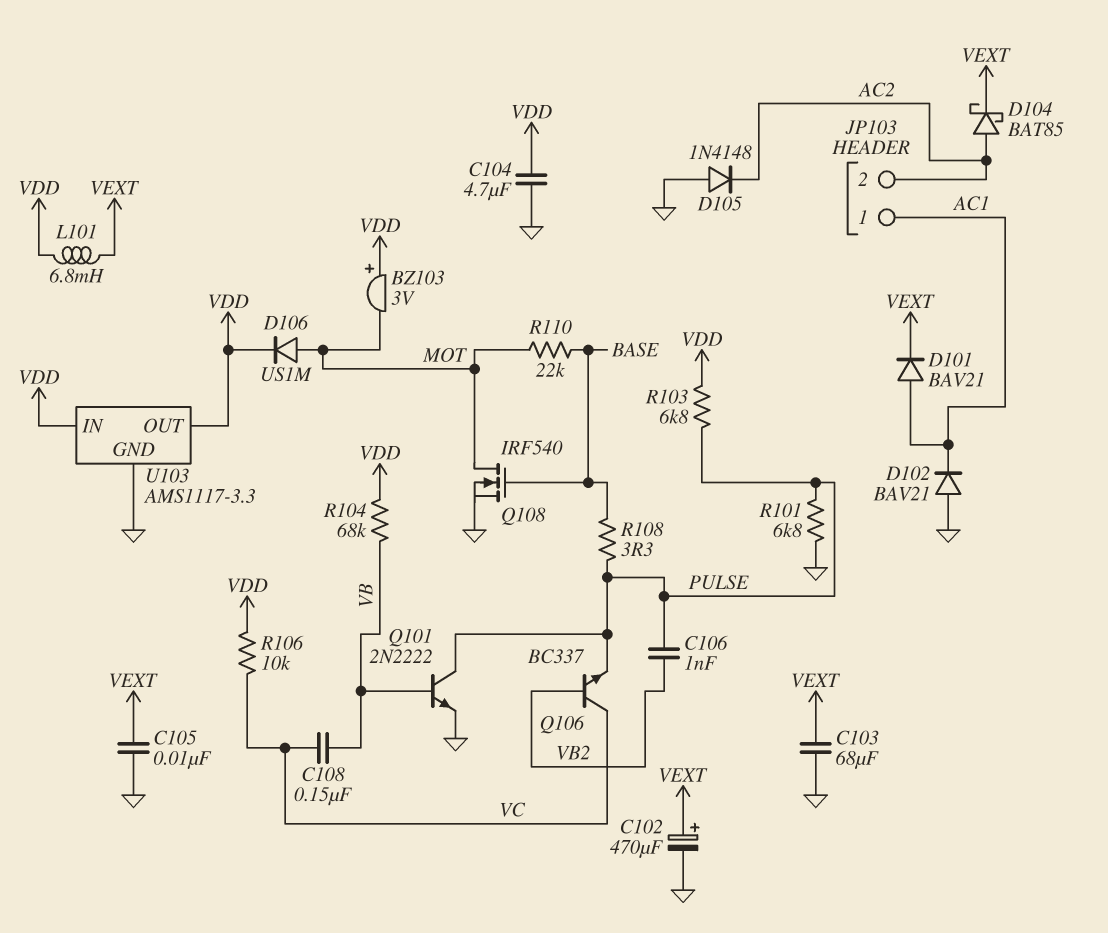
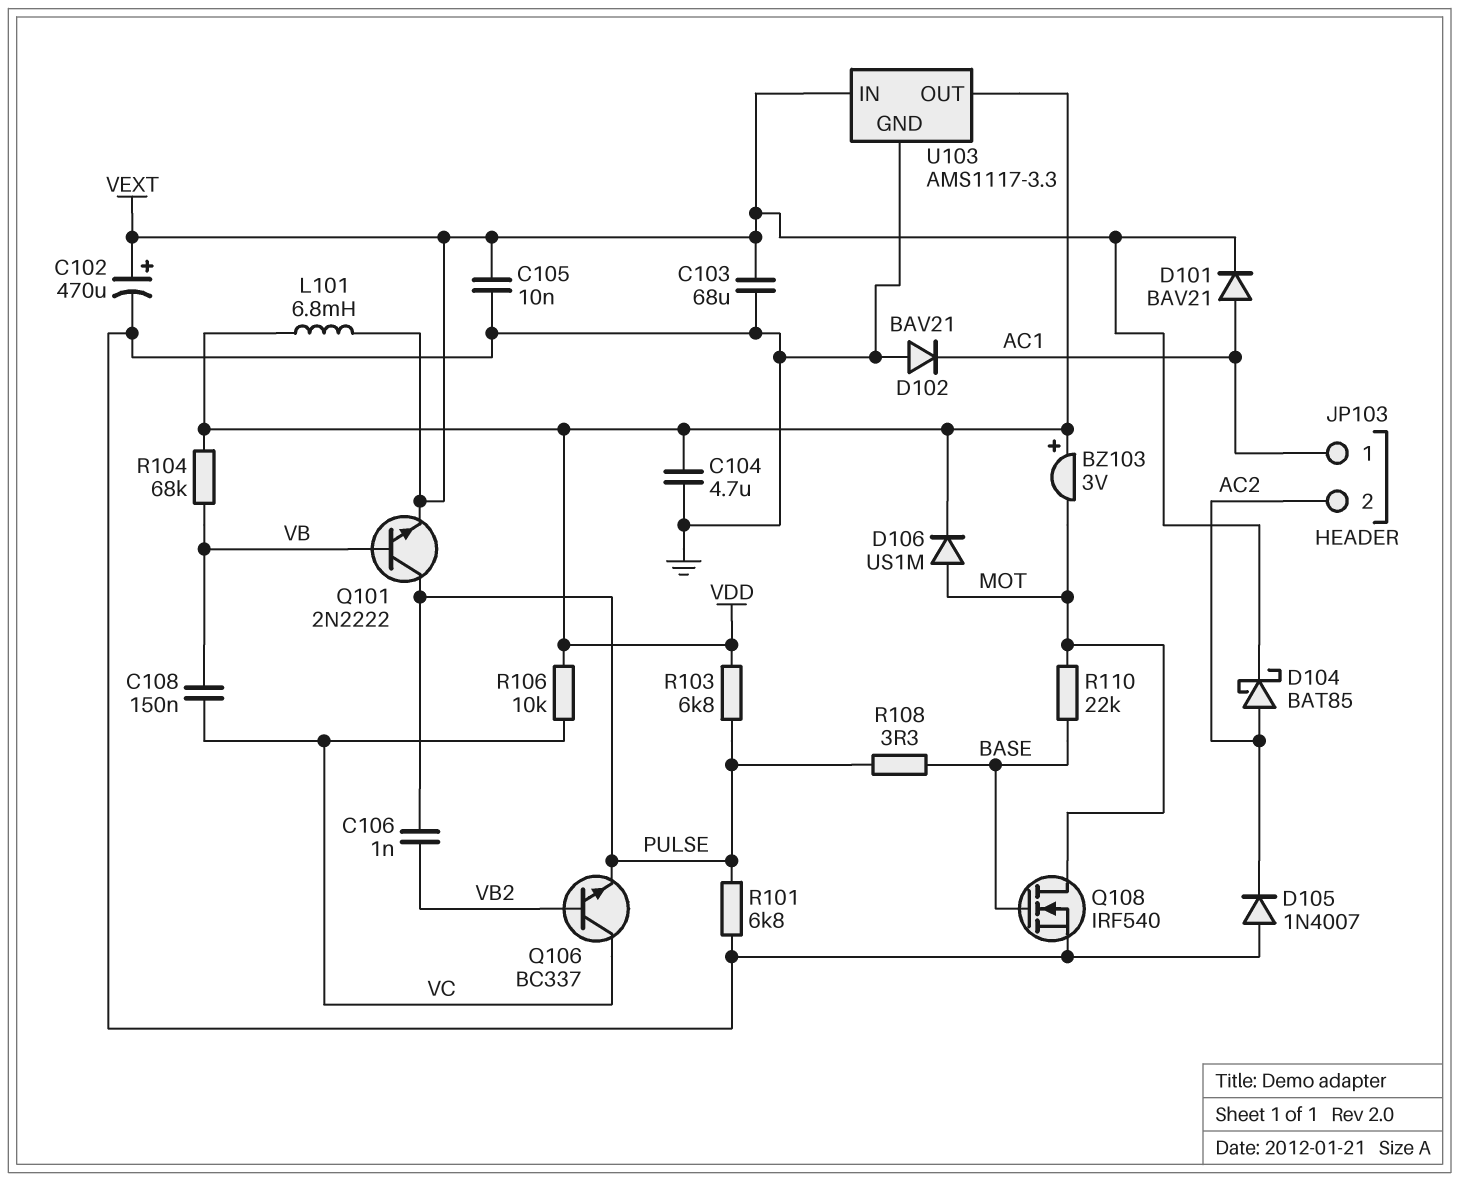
D105: diode 1N4148 (A GND, K AC2) -> diode 1N4007 (A GND, K AC2)
Q101: NPN 2N2222 (B VB, C PULSE, E GND) -> NPN 2N2222 (B VB, C PULSE, E VEXT)
U103 pin IN: VDD -> VEXT

